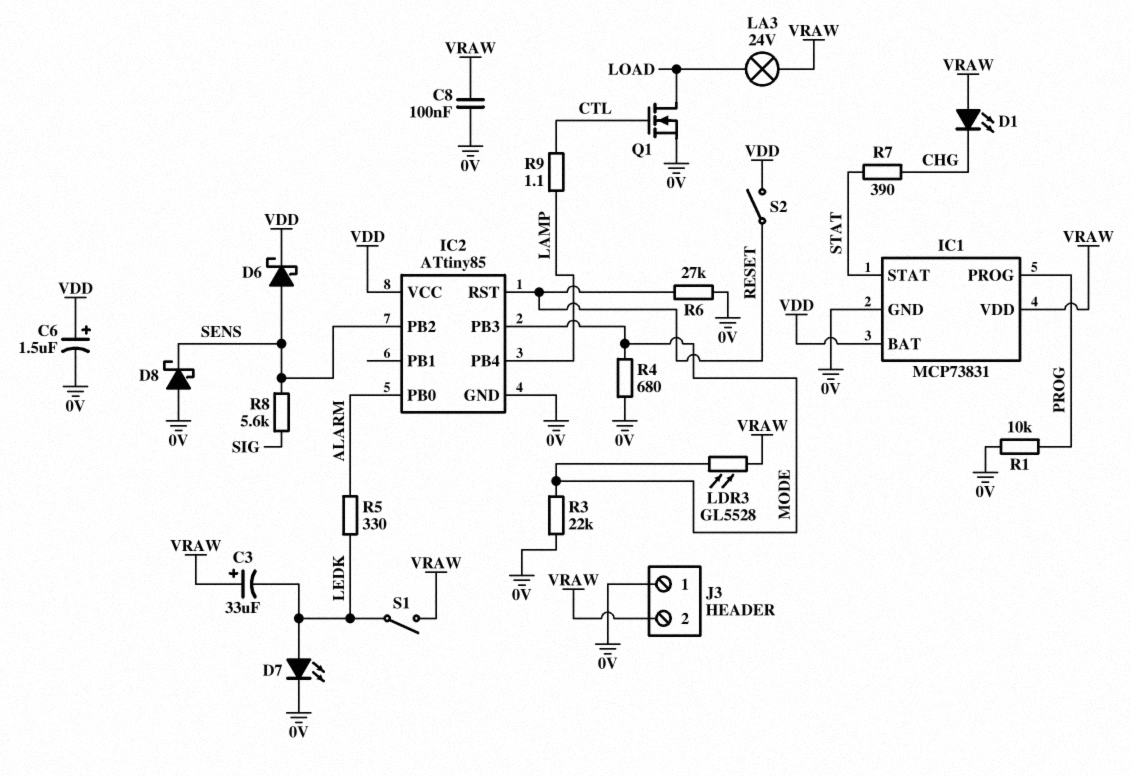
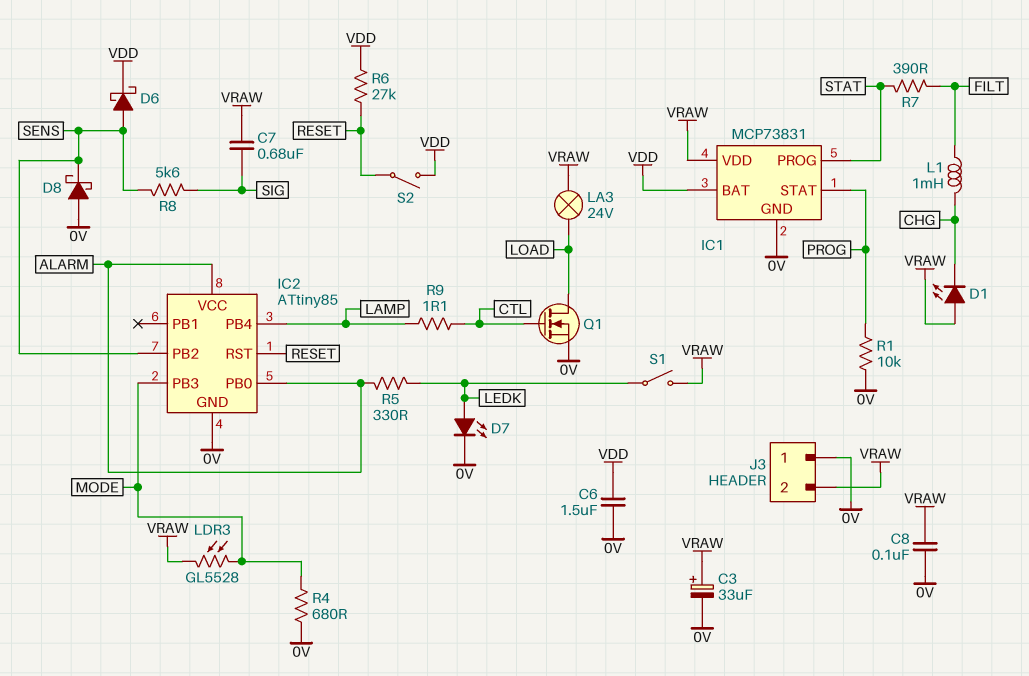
C3: 33uF (plus VRAW, minus LEDK) -> 33uF (plus VRAW, minus 0V)
C6: 1.5uF (plus VDD, minus 0V) -> 1.5uF (0V, VDD)
C7: none -> 680nF (SIG, VRAW)
IC1 pin PROG: PROG -> STAT
IC1 pin STAT: STAT -> PROG
IC2 pin VCC: VDD -> ALARM
L1: none -> 1mH (CHG, FILT)
R3: 22k (0V, MODE) -> none
R6: 27k (0V, RESET) -> 27k (RESET, VDD)
R7: 390 (CHG, STAT) -> 390 (FILT, STAT)

